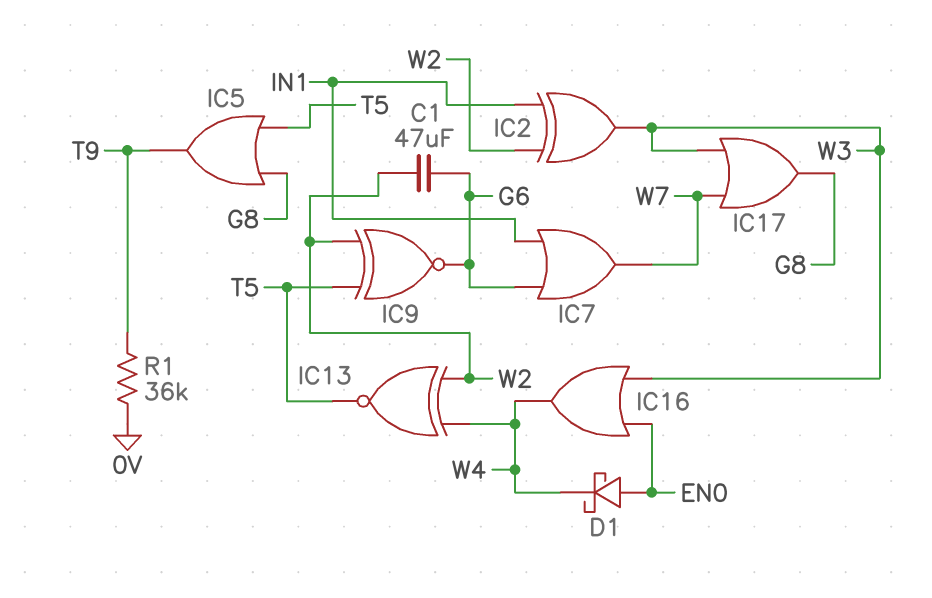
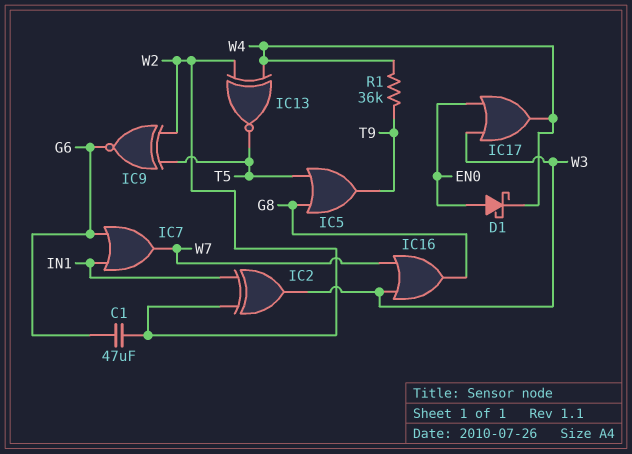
IC16: OR (in EN0, in W3, out W4) -> OR (in W3, in W7, out G8)
IC17: OR (in W3, in W7, out G8) -> OR (in EN0, in W3, out W4)
R1: 36k (0V, T9) -> 36k (T9, W4)

